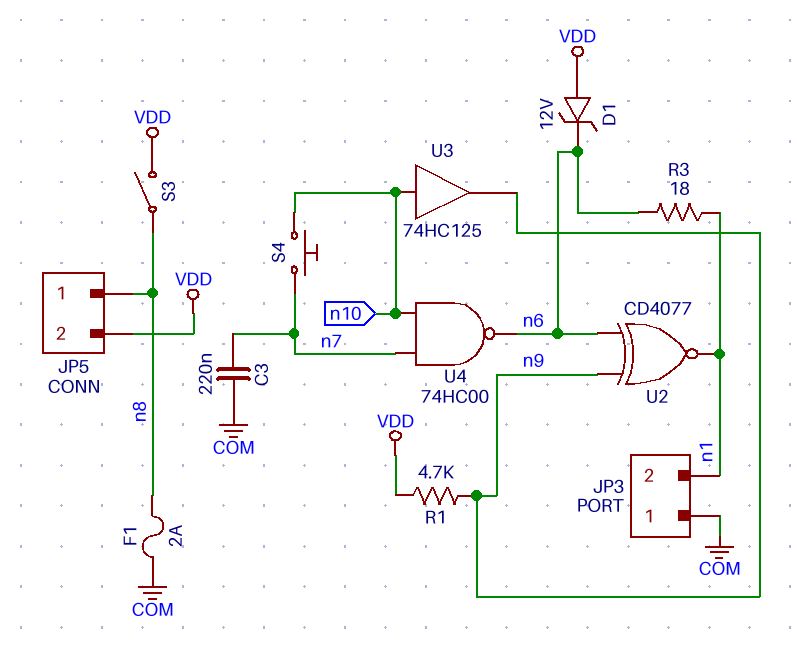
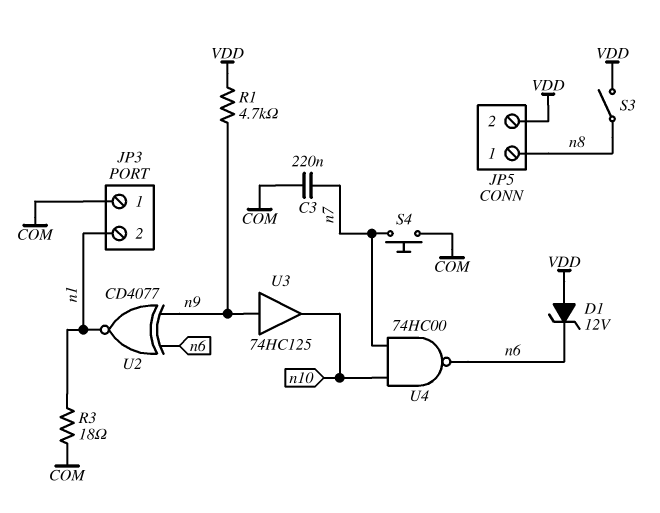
F1: 2A (COM, n8) -> none
R3: 18 (n1, n6) -> 18 (COM, n1)
S4: button (n7, n10) -> button (COM, n7)
U3: buffer 74HC125 (in n10, out n9) -> buffer 74HC125 (in n9, out n10)

